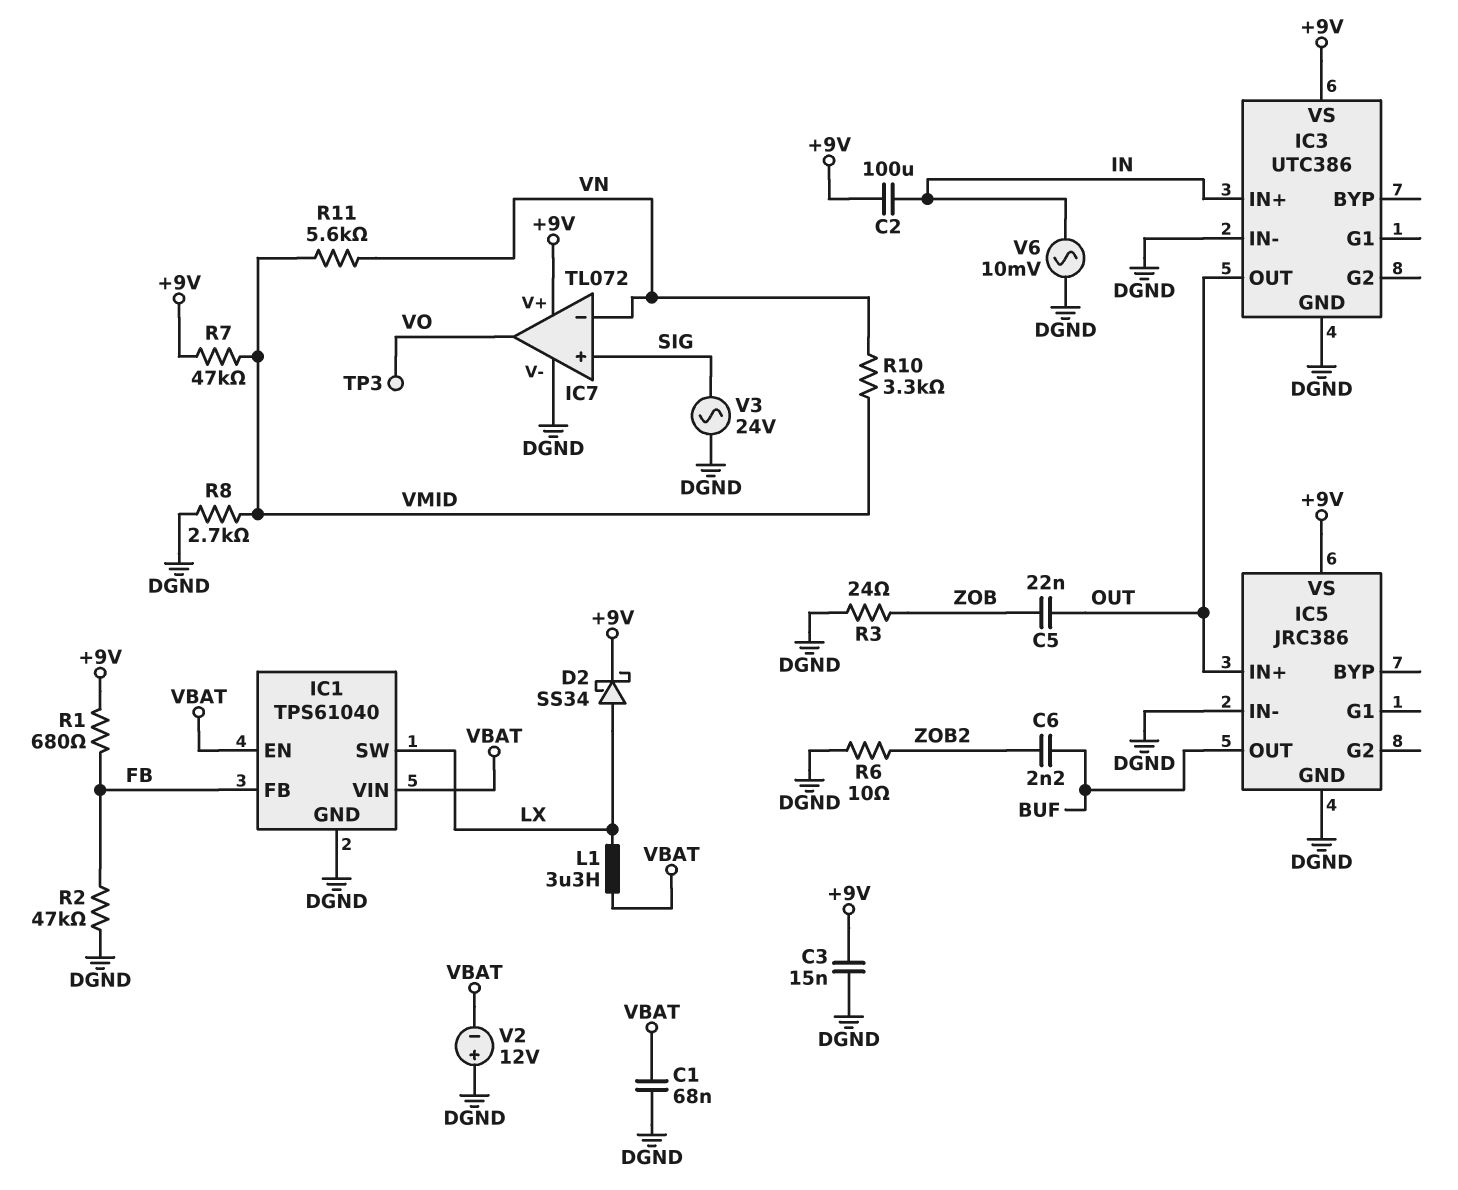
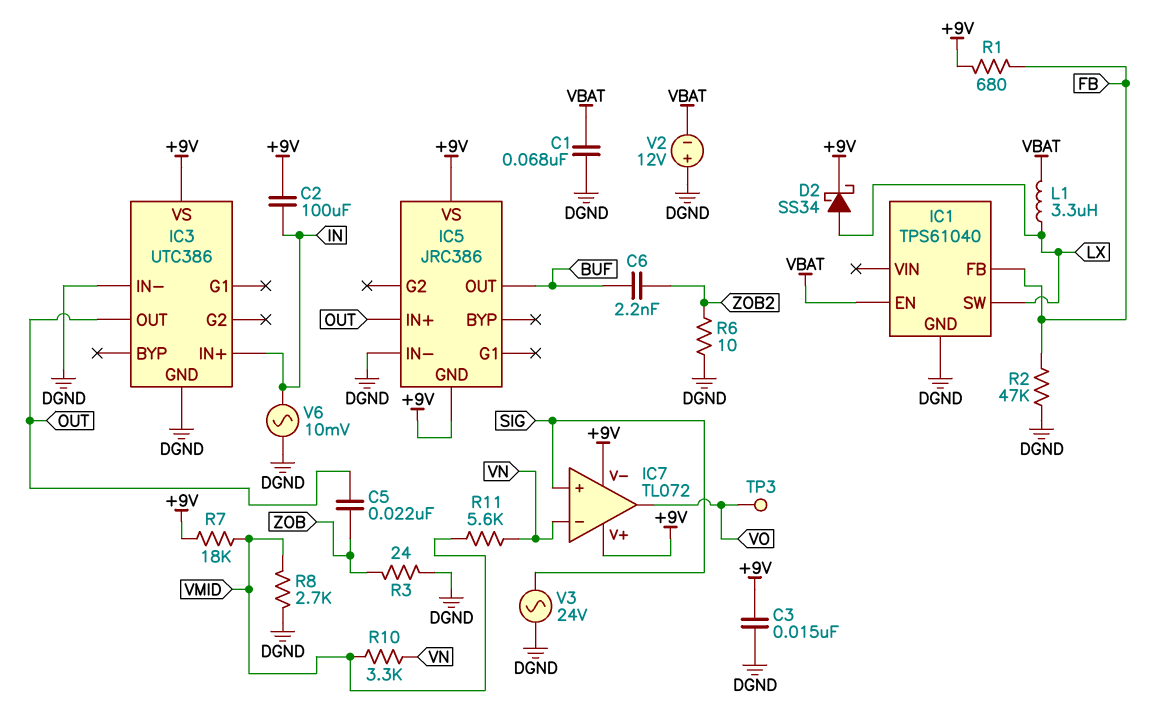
IC1 pin VIN: VBAT -> none
IC5 pin GND: DGND -> +9V
IC7 pin V-: DGND -> +9V
R7: 47k (+9V, VMID) -> 18k (+9V, VMID)

